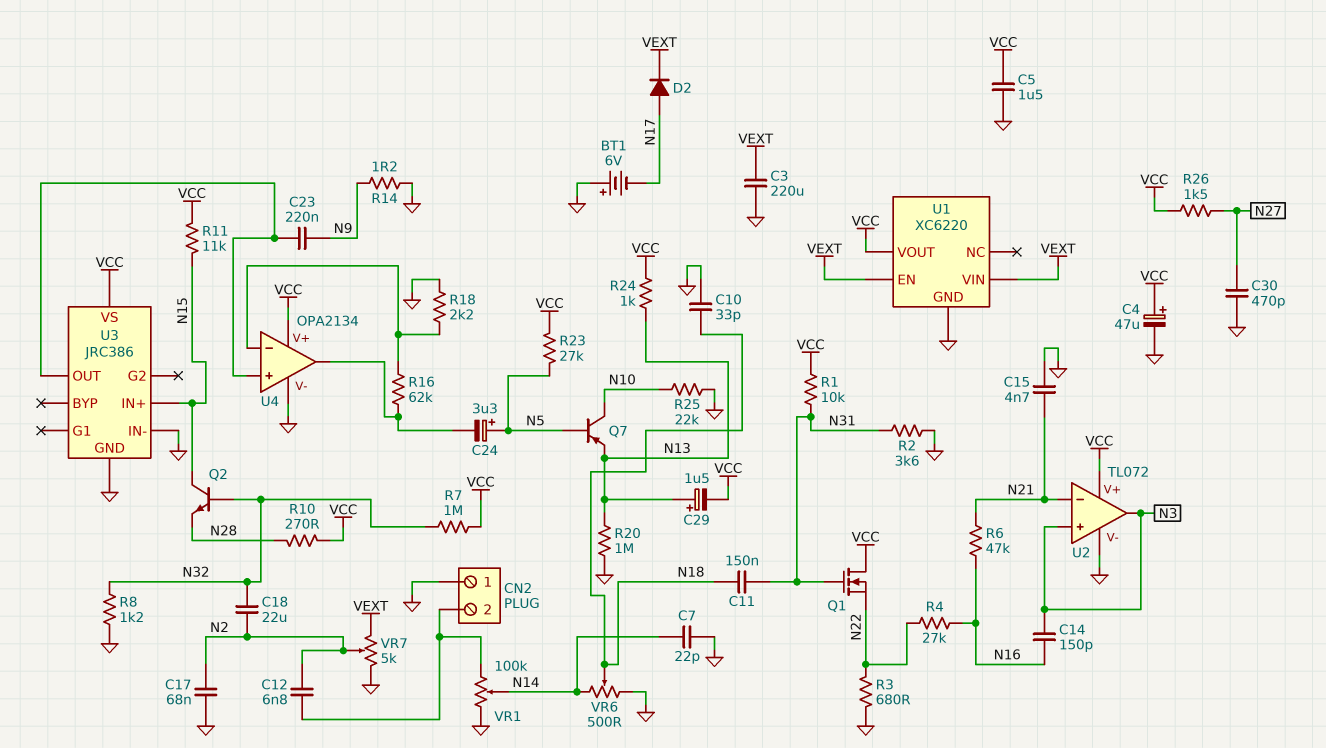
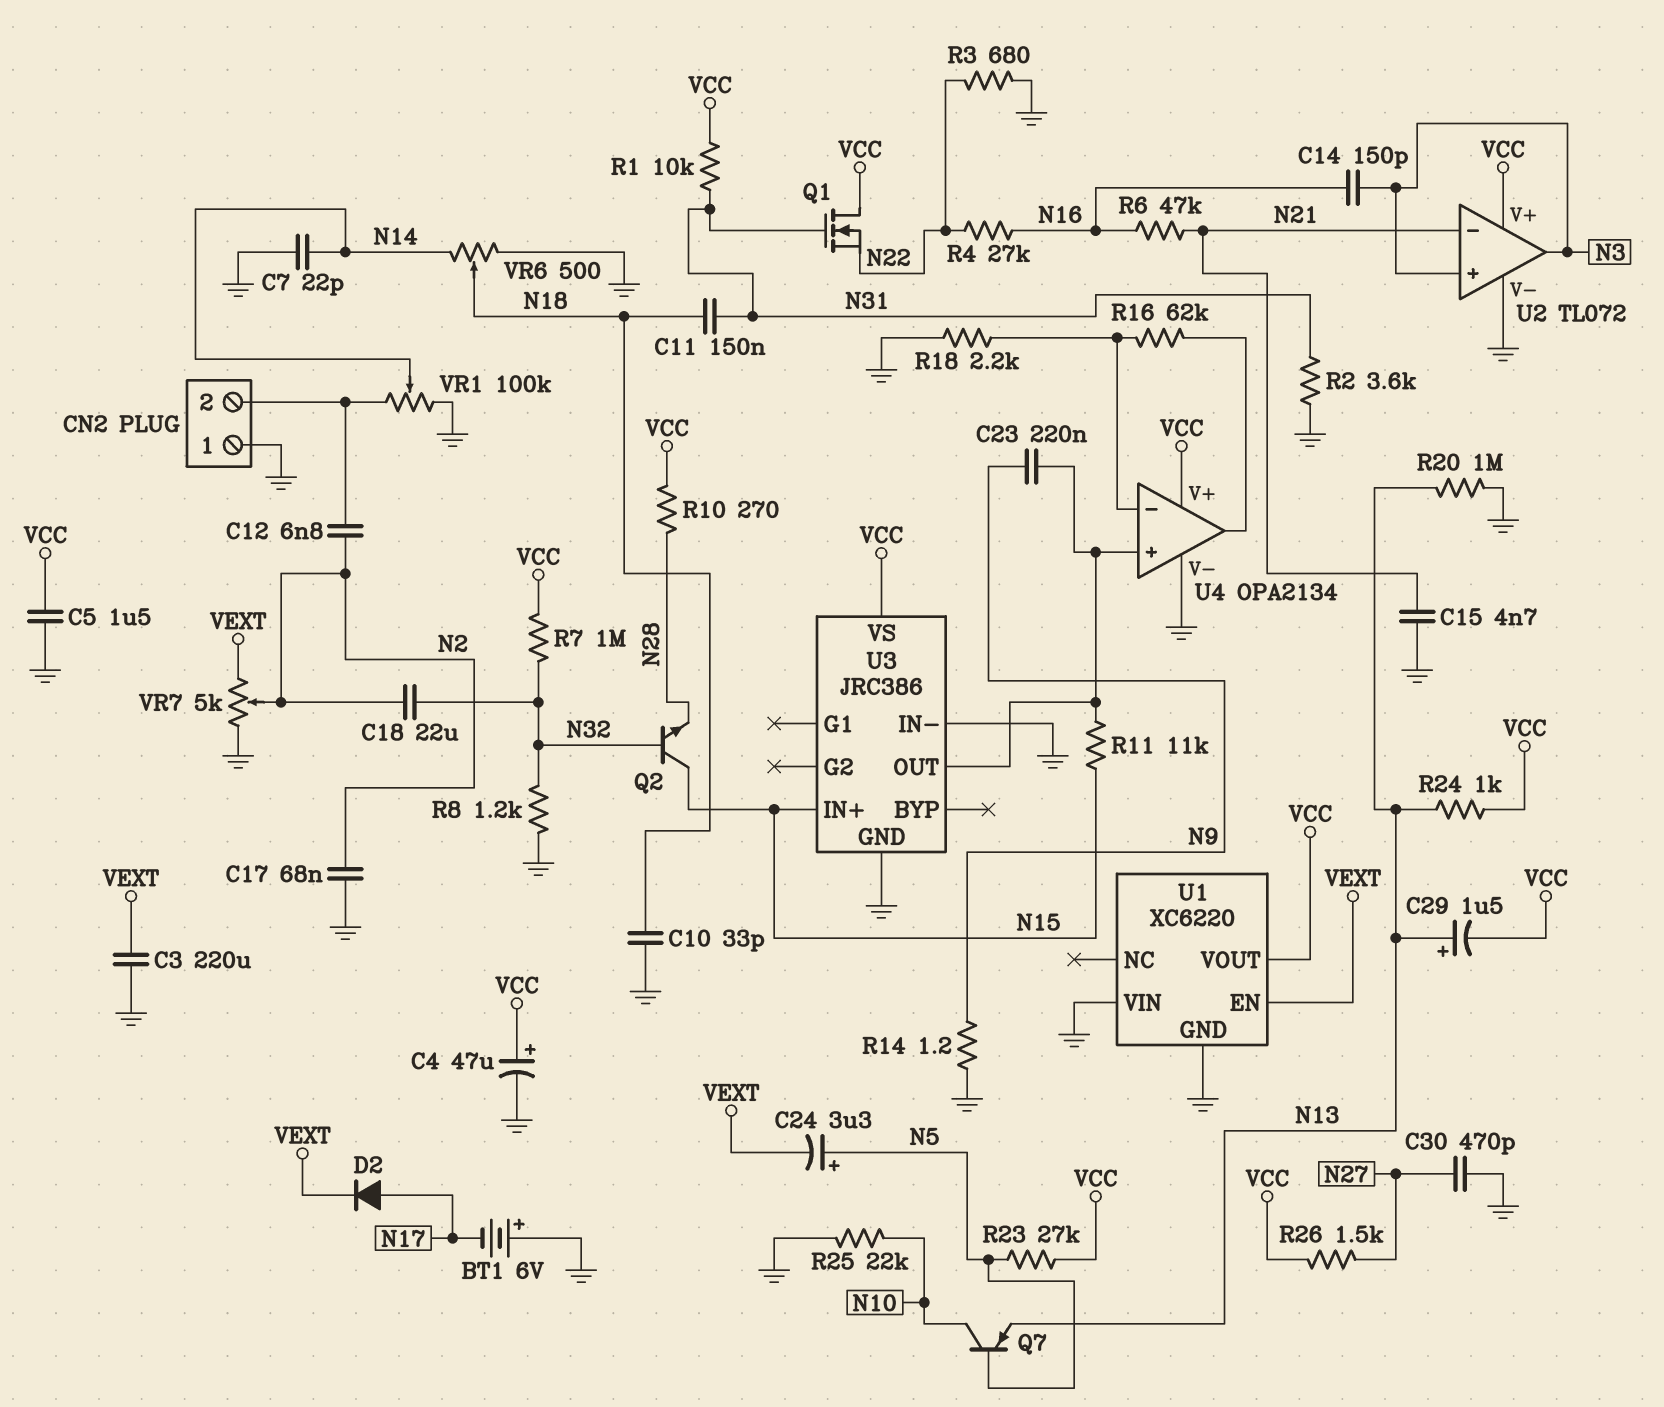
C24: 3.3uF (plus N5, minus U4/out) -> 3.3uF (plus N5, minus VEXT)
R11: 11k (N15, VCC) -> 11k (N15, U3/OUT)
U1 pin VIN: VEXT -> GND

